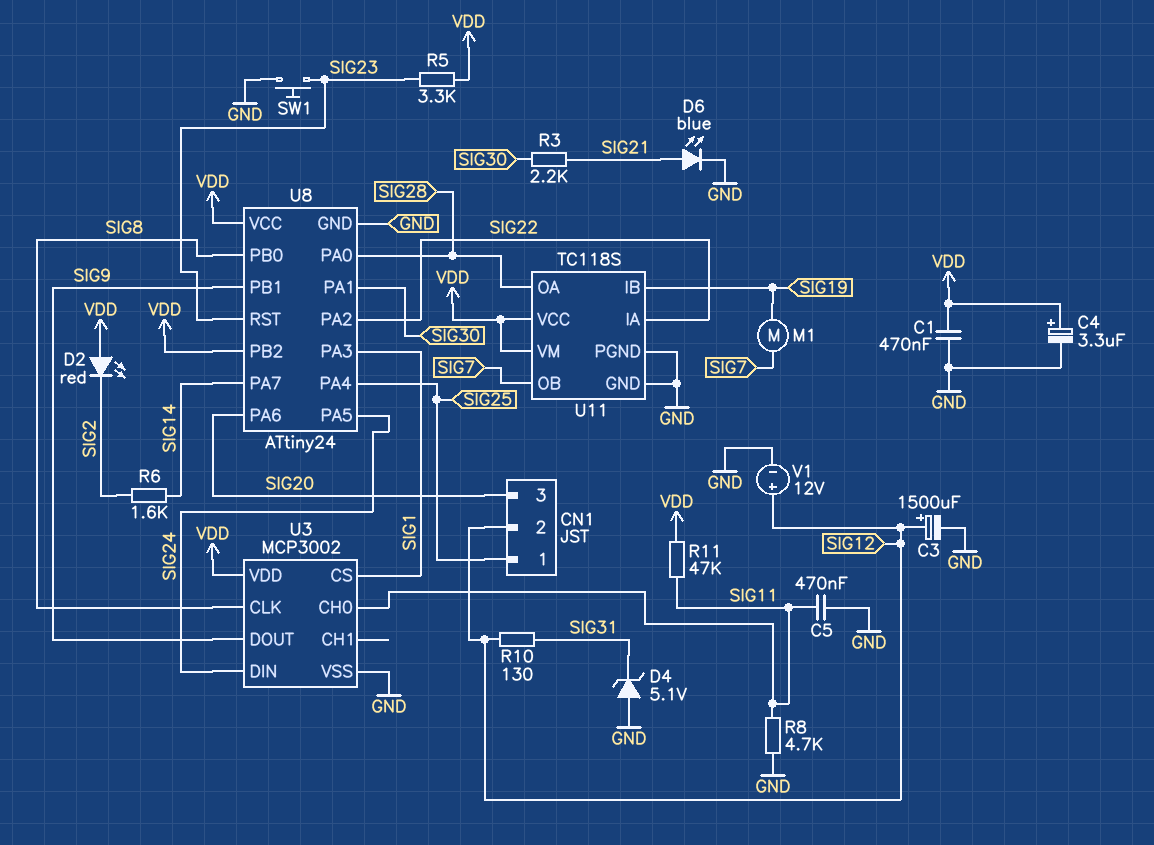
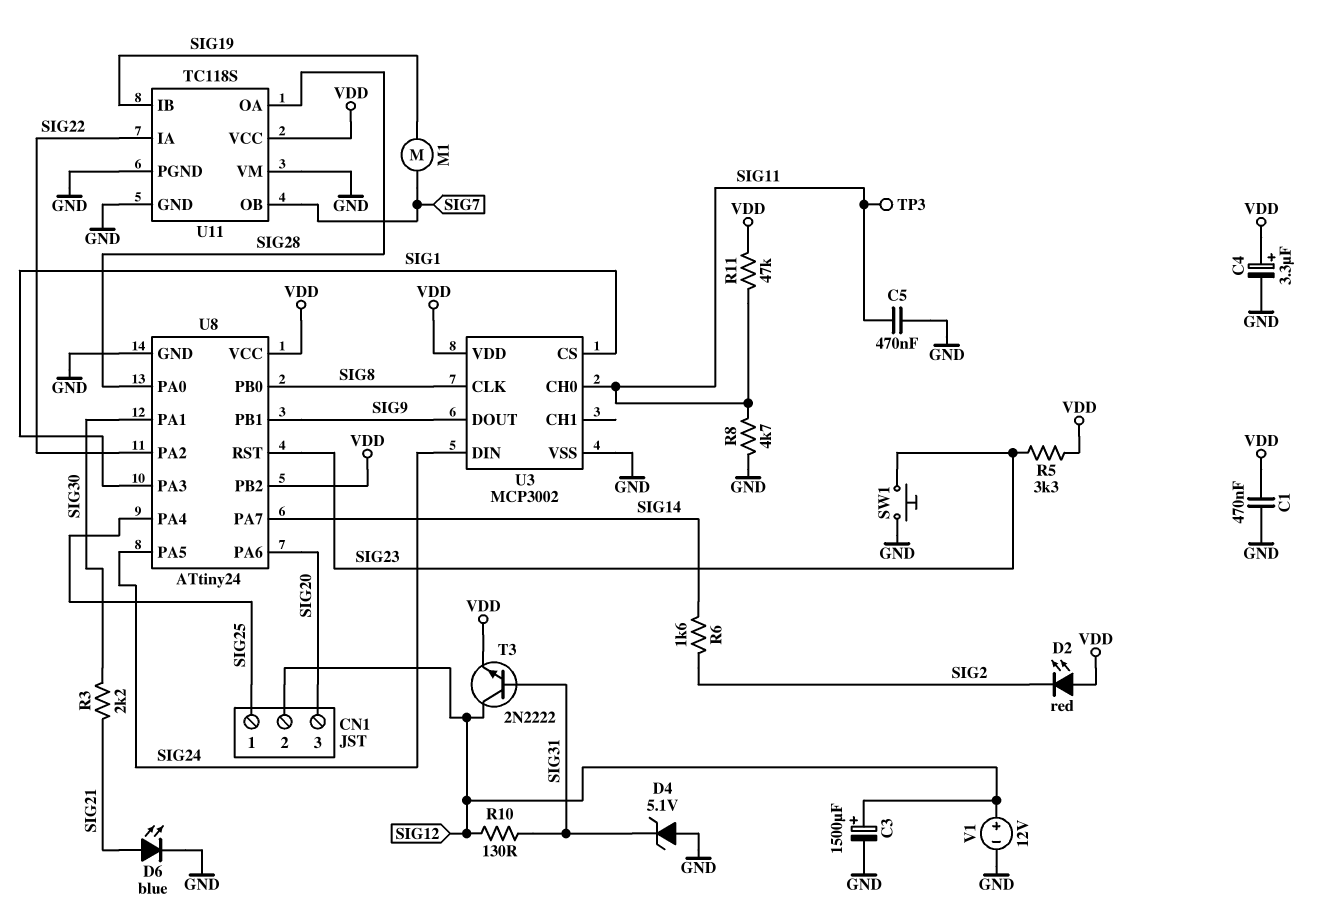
T3: none -> NPN 2N2222 (B SIG31, C SIG12, E VDD)
TP3: none -> test point (SIG11)
U11 pin VM: VDD -> GND

